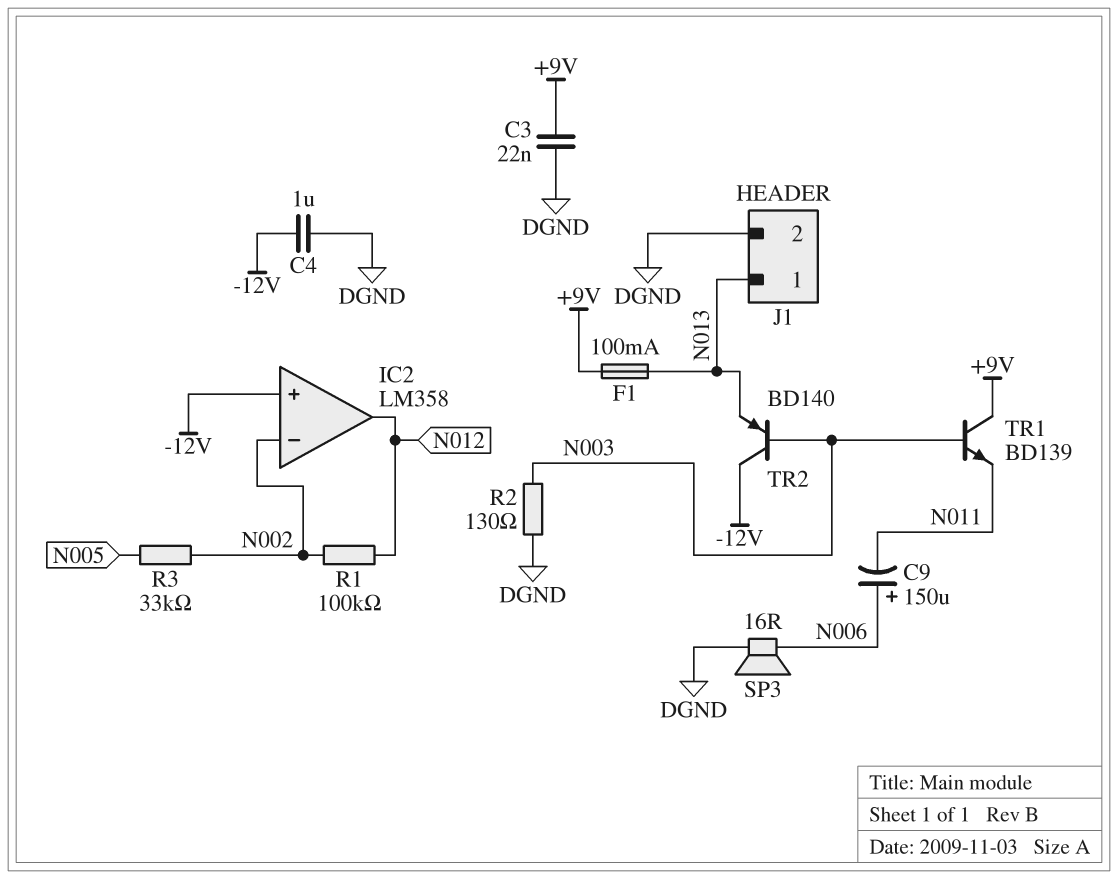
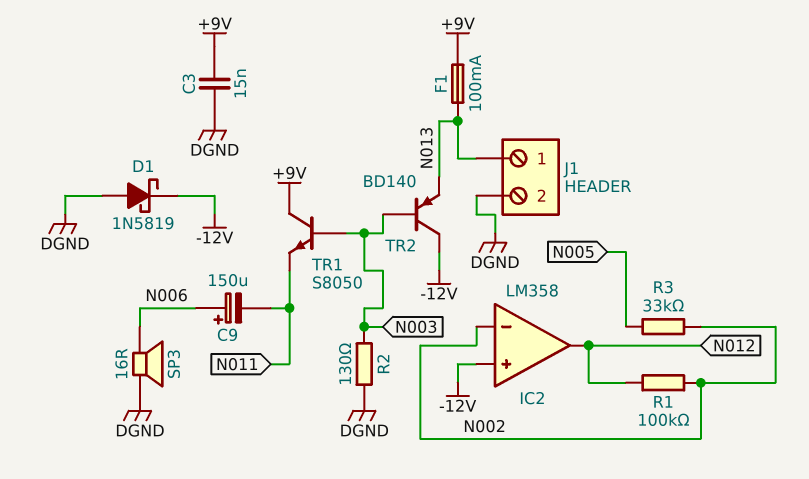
C3: 22nF (+9V, DGND) -> 15nF (+9V, DGND)
C4: 1uF (-12V, DGND) -> none
D1: none -> schottky 1N5819 (A DGND, K -12V)
TR1: NPN BD139 (B N003, C +9V, E N011) -> NPN S8050 (B N003, C +9V, E N011)

